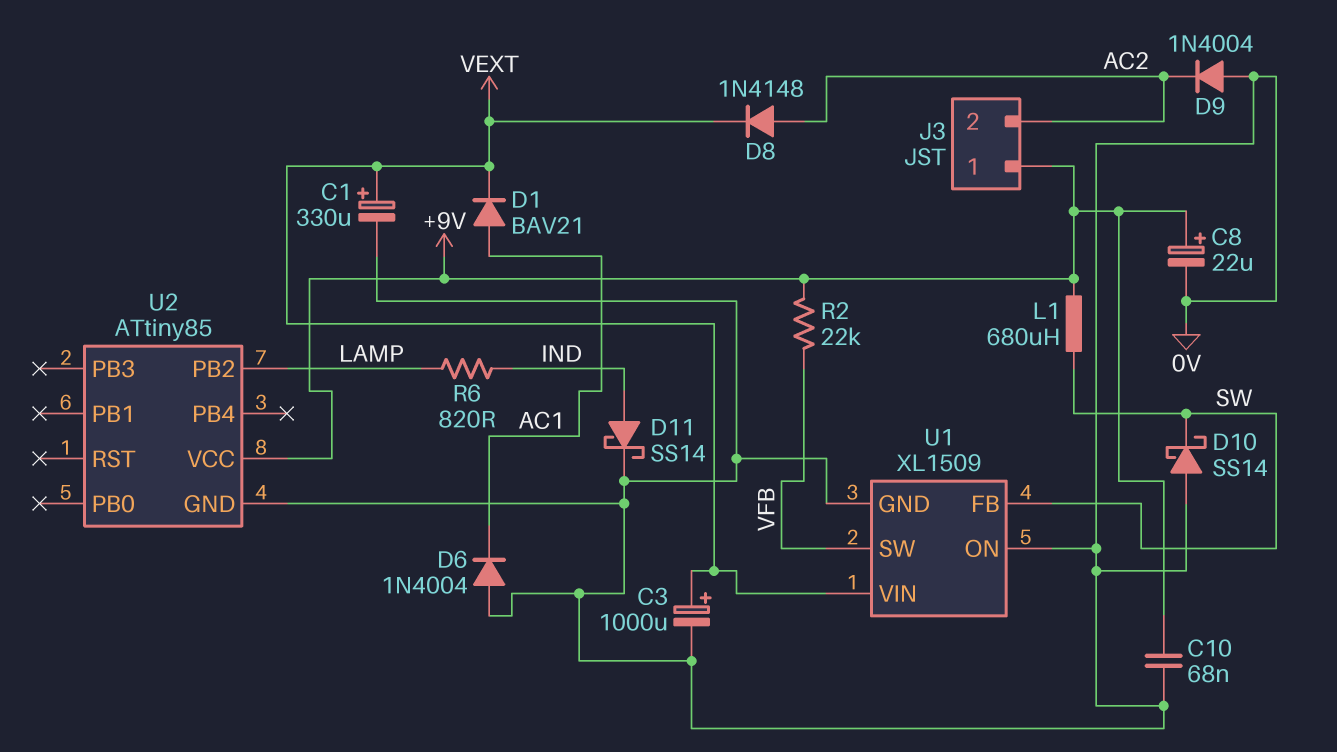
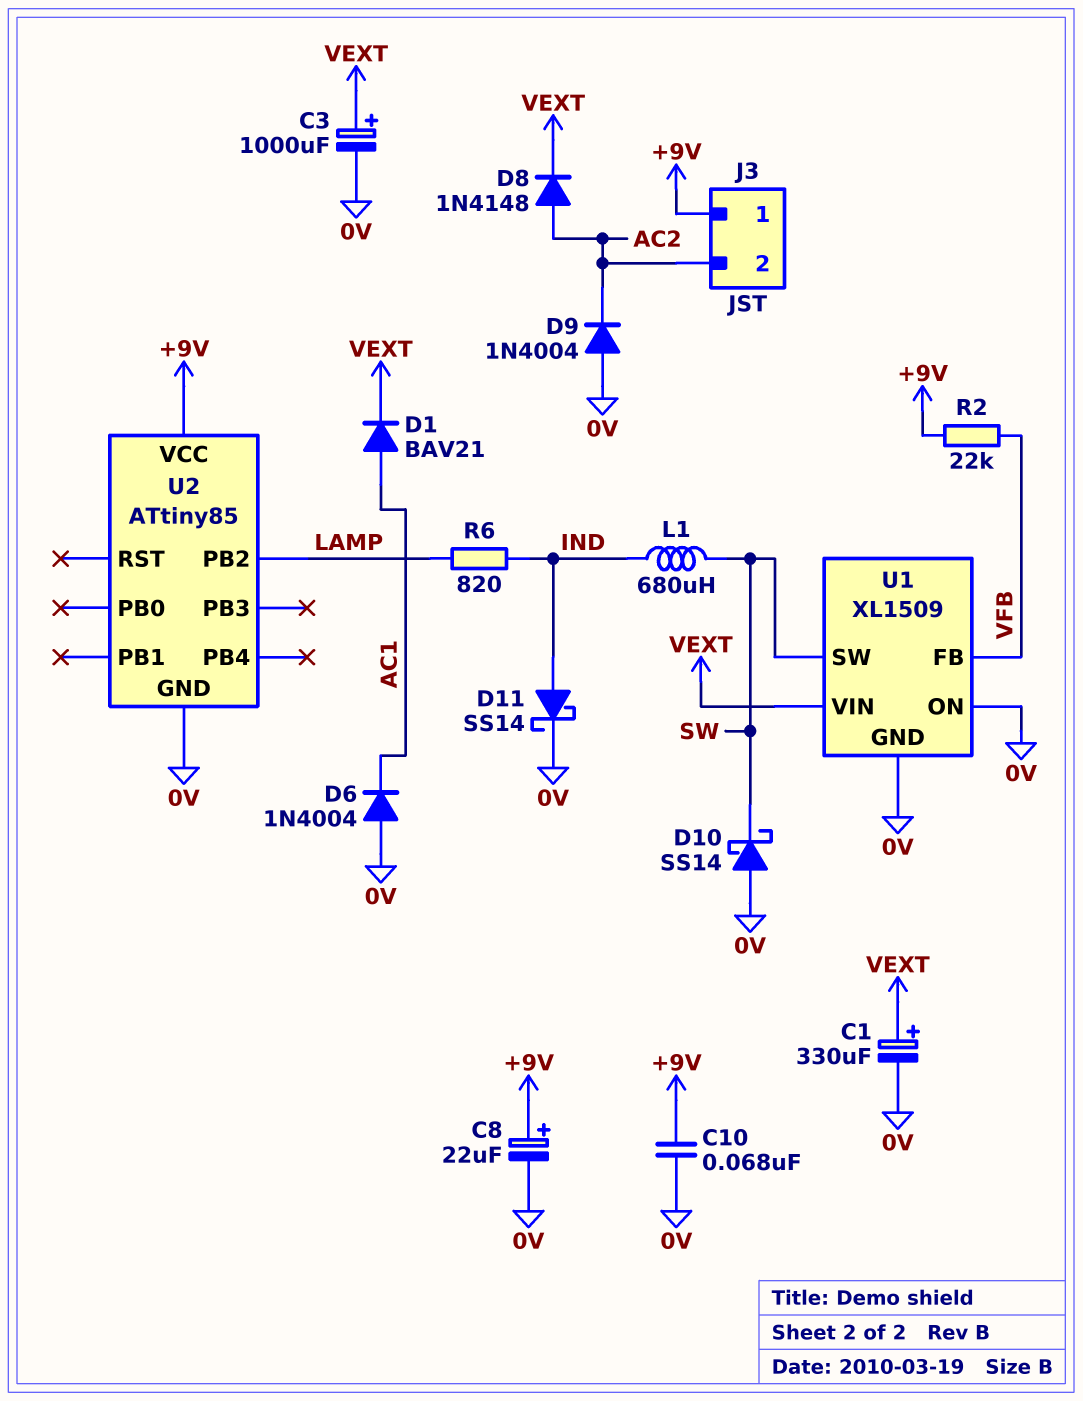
L1: 680uH (+9V, SW) -> 680uH (IND, SW)
U1 pin FB: SW -> VFB
U1 pin SW: VFB -> SW

